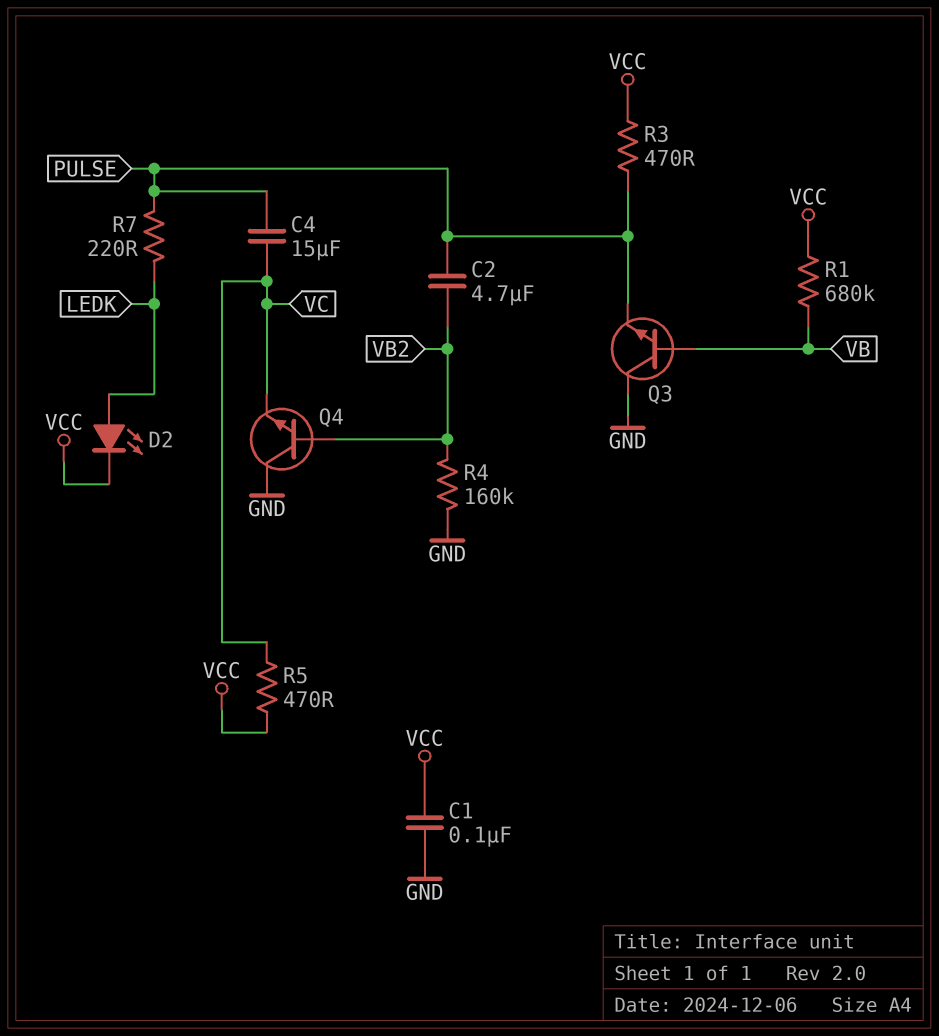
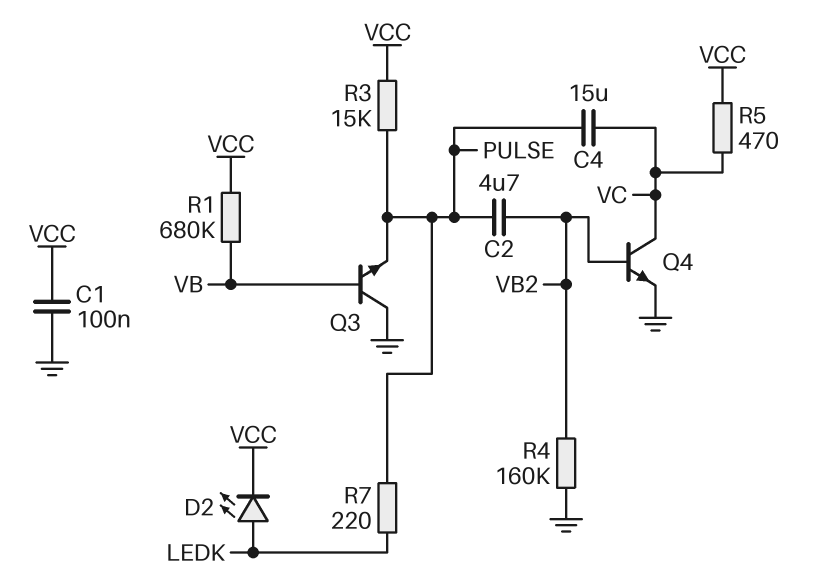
Q4: NPN (B VB2, C GND, E VC) -> NPN (B VB2, C VC, E GND)
R3: 470 (PULSE, VCC) -> 15k (PULSE, VCC)

